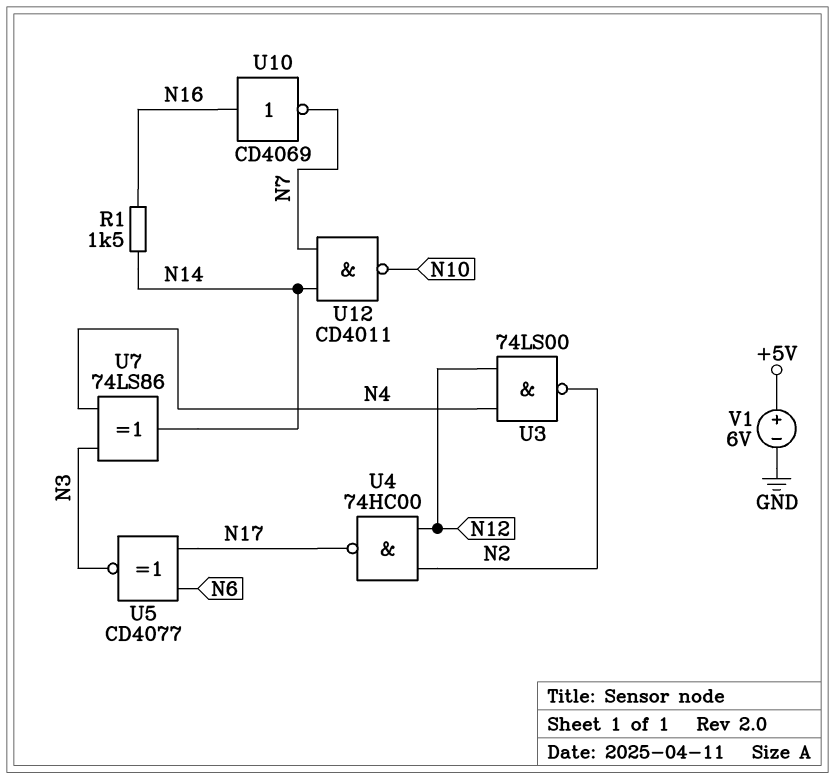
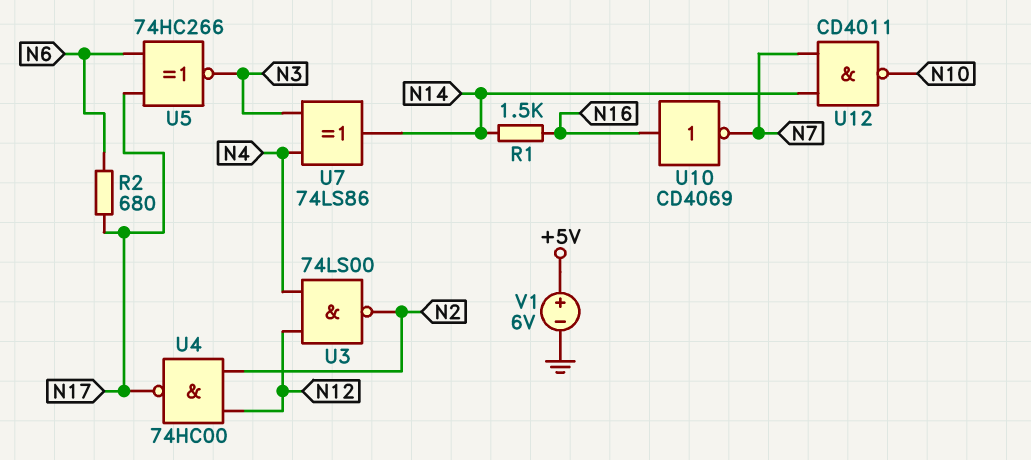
R2: none -> 680 (N6, N17)
U5: XNOR CD4077 (in N6, in N17, out N3) -> XNOR 74HC266 (in N6, in N17, out N3)

